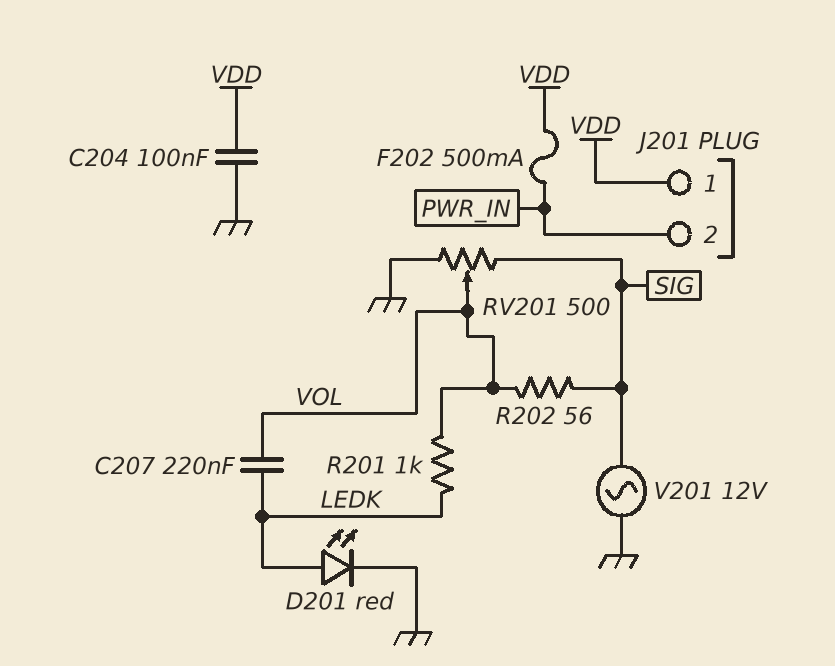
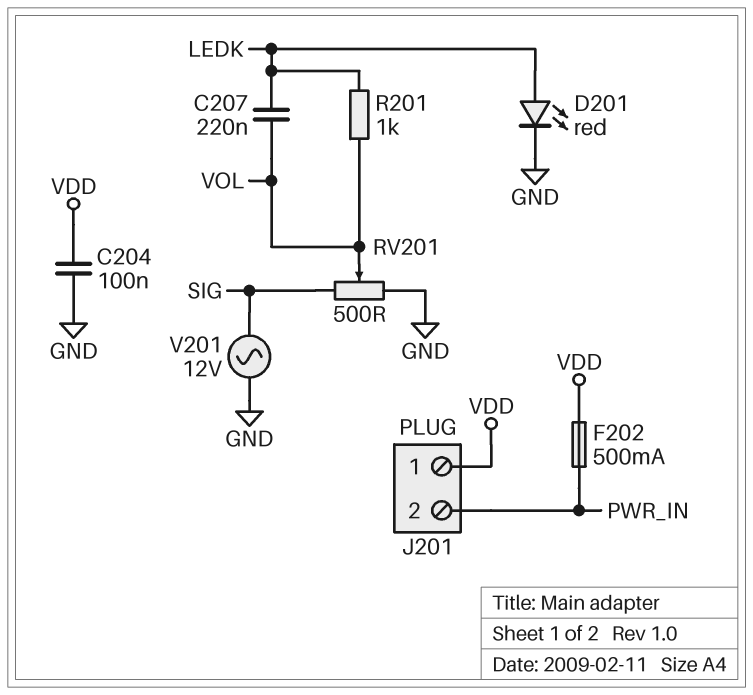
R202: 56 (SIG, VOL) -> none

